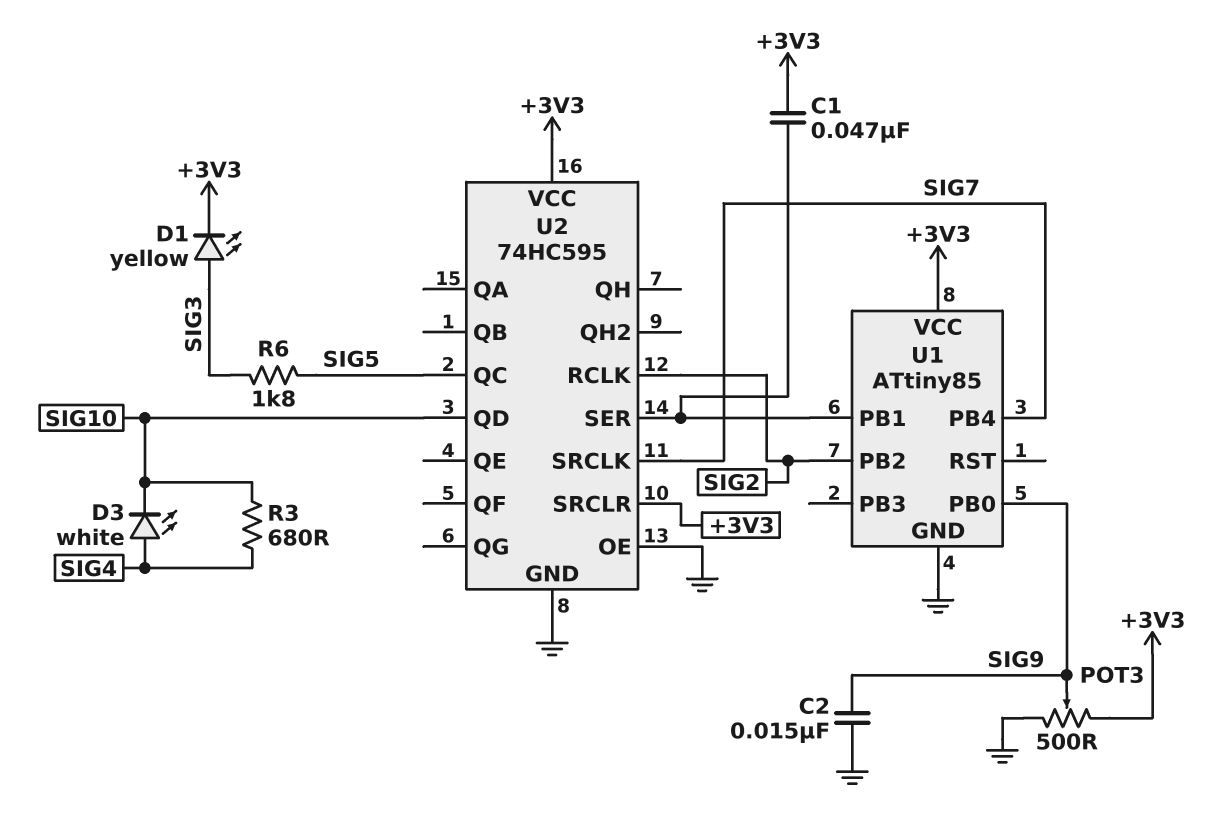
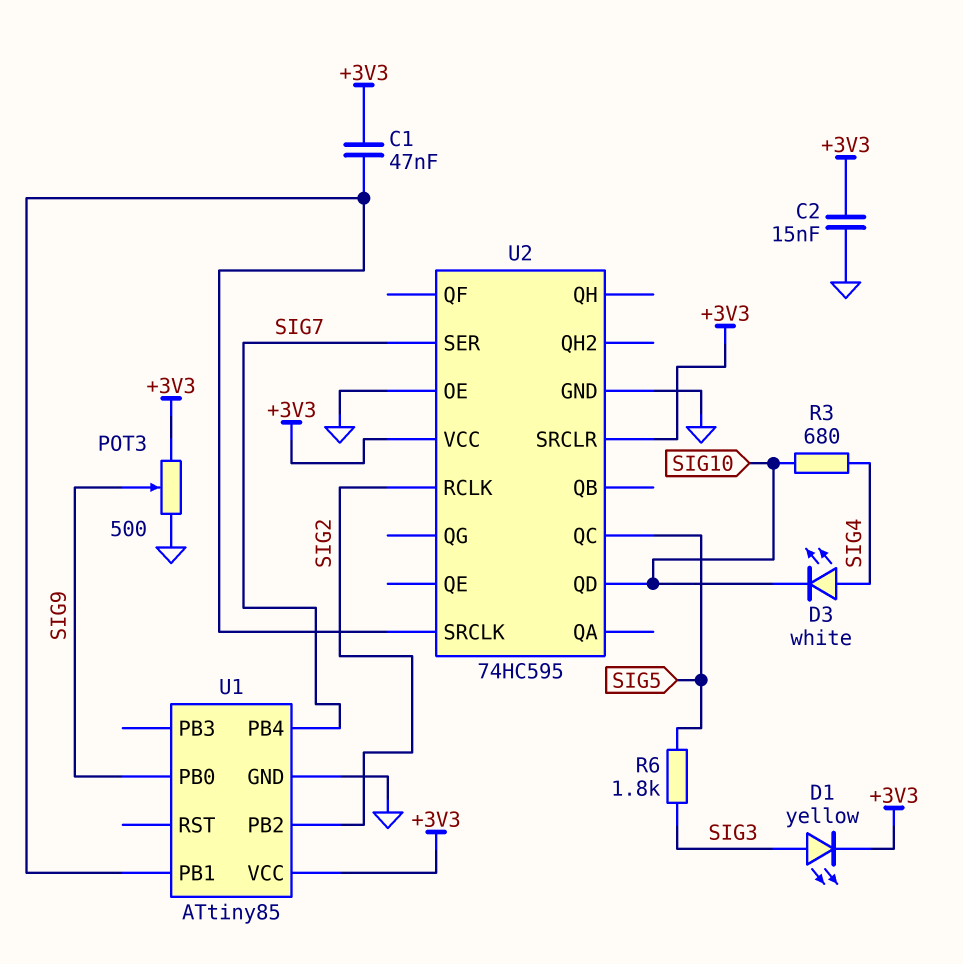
C2: 15nF (GND, SIG9) -> 15nF (+3V3, GND)
U2 pin SER: U1/PB1 -> SIG7
U2 pin SRCLK: SIG7 -> U1/PB1

